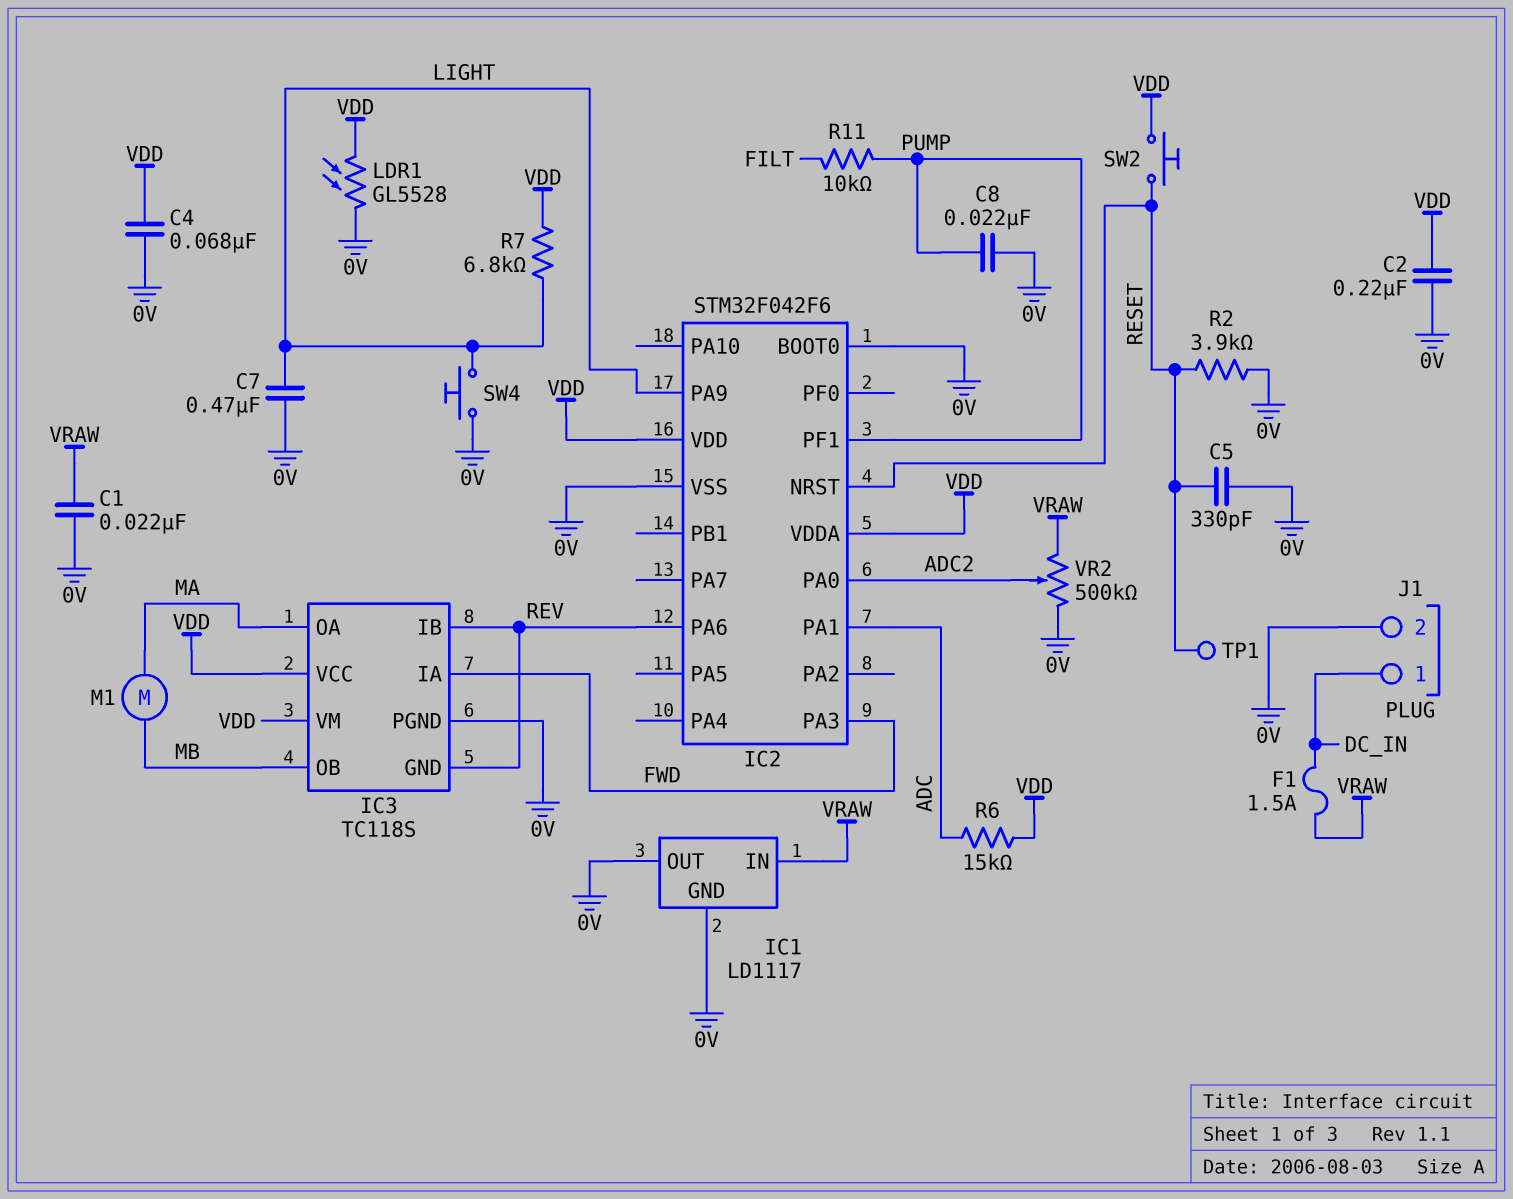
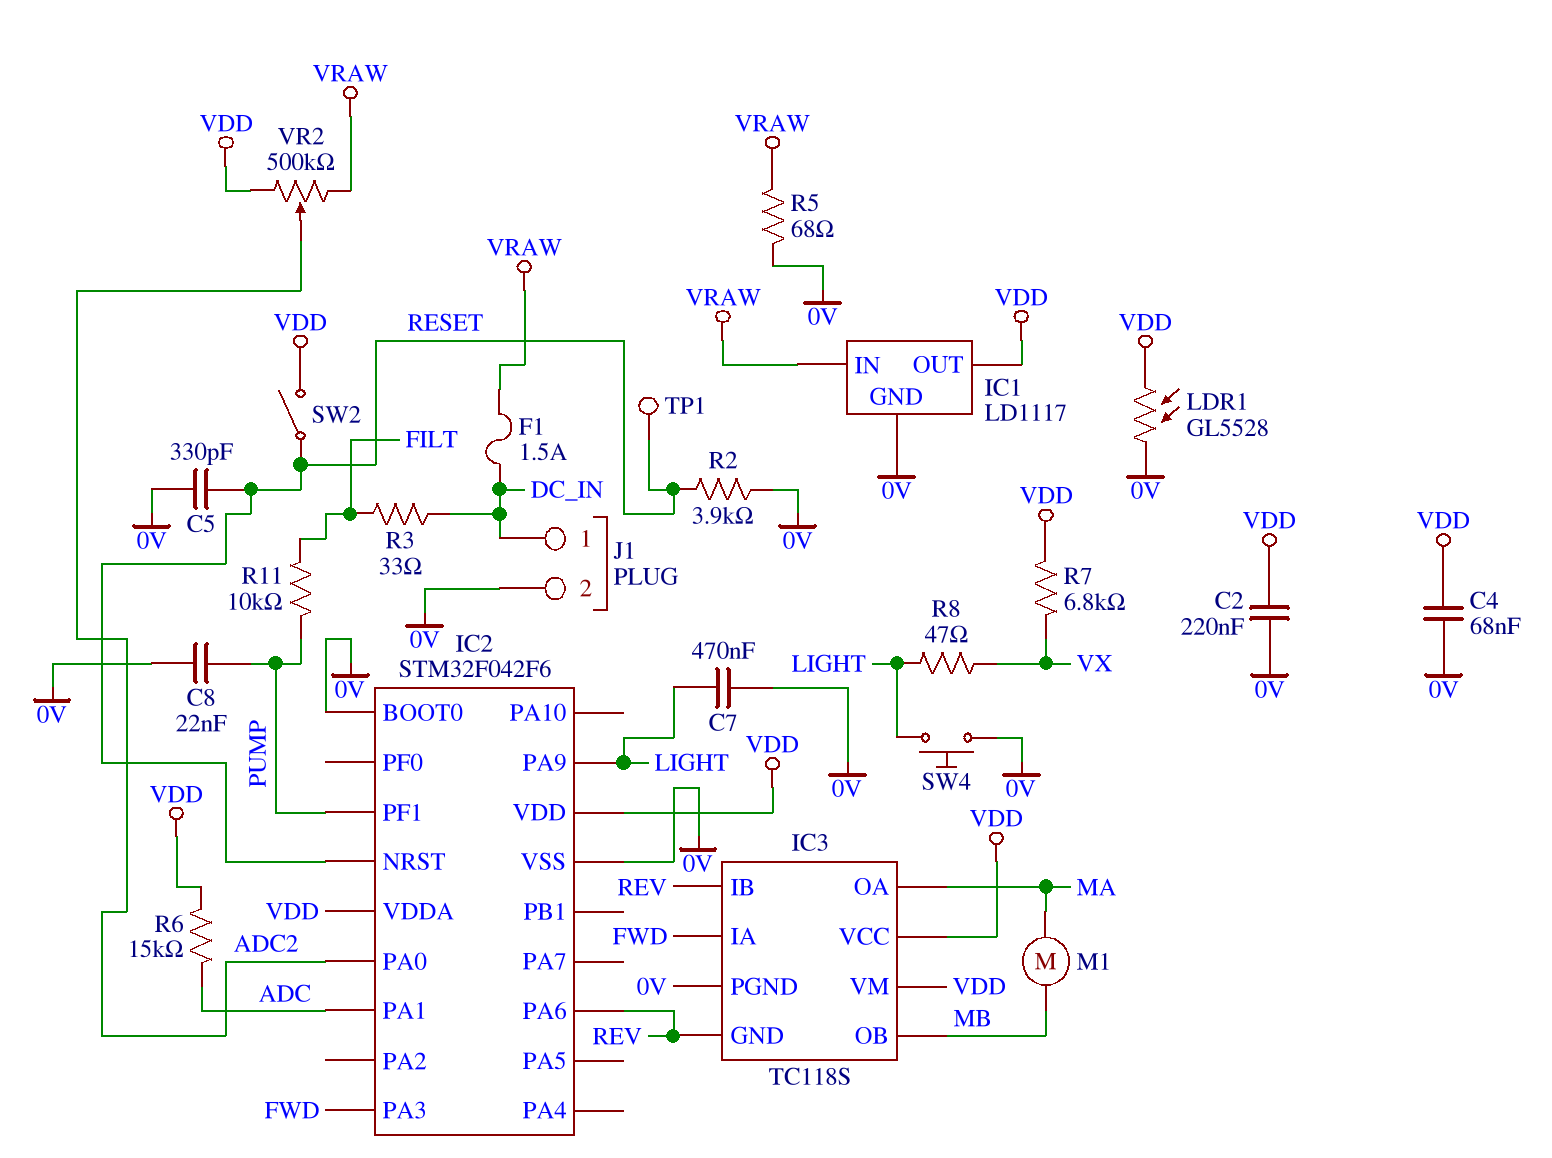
C1: 22nF (0V, VRAW) -> none
IC1 pin OUT: 0V -> VDD
R3: none -> 33 (DC_IN, FILT)
R5: none -> 68 (0V, VRAW)
R7: 6.8k (LIGHT, VDD) -> 6.8k (VDD, VX)
R8: none -> 47 (LIGHT, VX)
SW2: button (RESET, VDD) -> switch (RESET, VDD)
VR2: 500k (0V, VRAW, wiper ADC2) -> 500k (VDD, VRAW, wiper ADC2)

